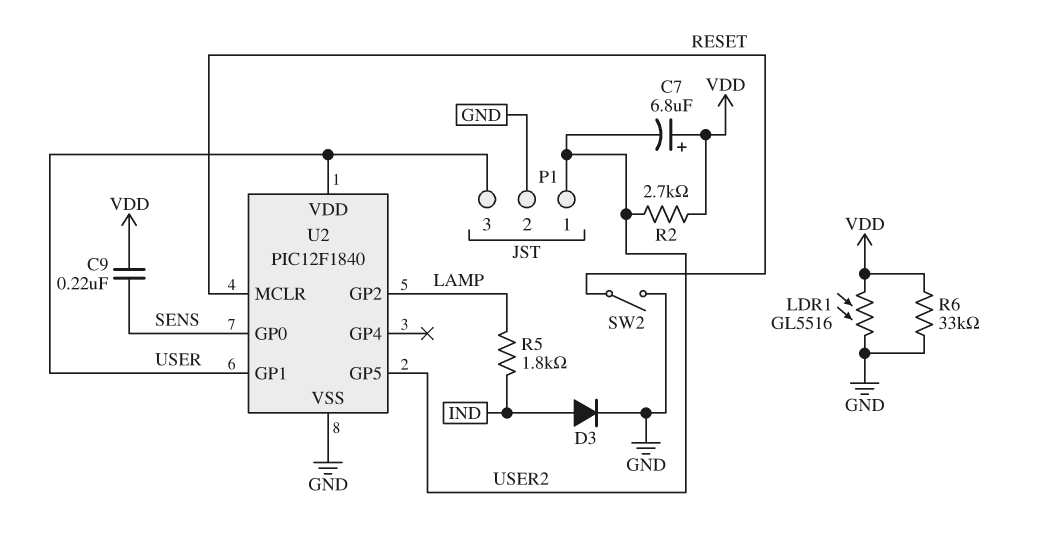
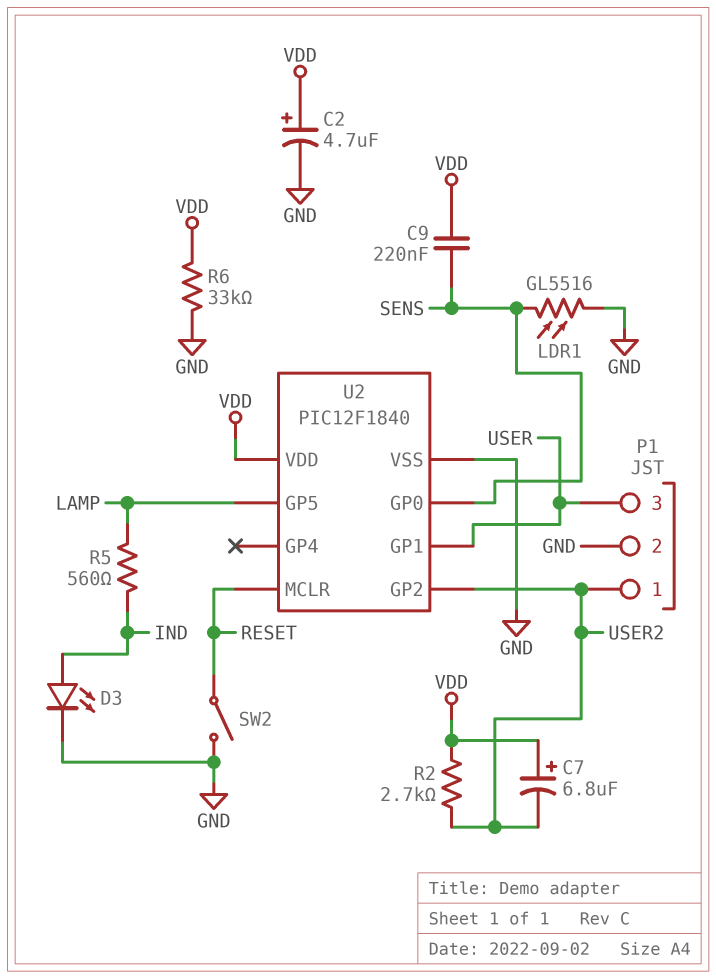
C2: none -> 4.7uF (plus VDD, minus GND)
D3: diode (A IND, K GND) -> LED (A IND, K GND)
LDR1: GL5516 (GND, VDD) -> GL5516 (GND, SENS)
R5: 1.8k (IND, LAMP) -> 560 (IND, LAMP)
U2 pin GP2: LAMP -> USER2
U2 pin GP5: USER2 -> LAMP
U2 pin VDD: USER -> VDD

